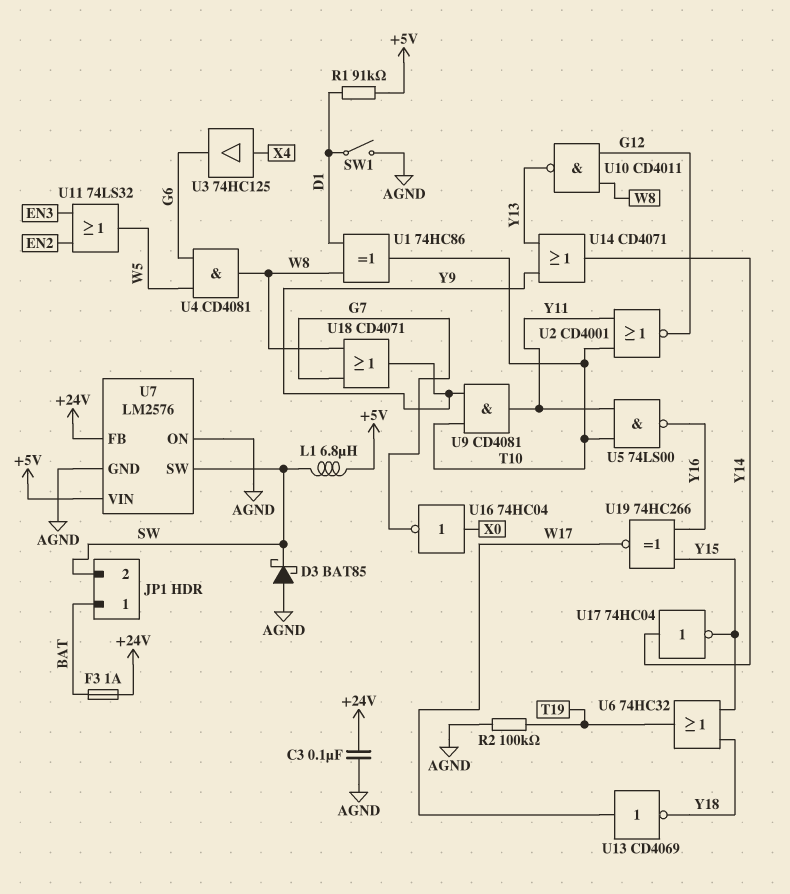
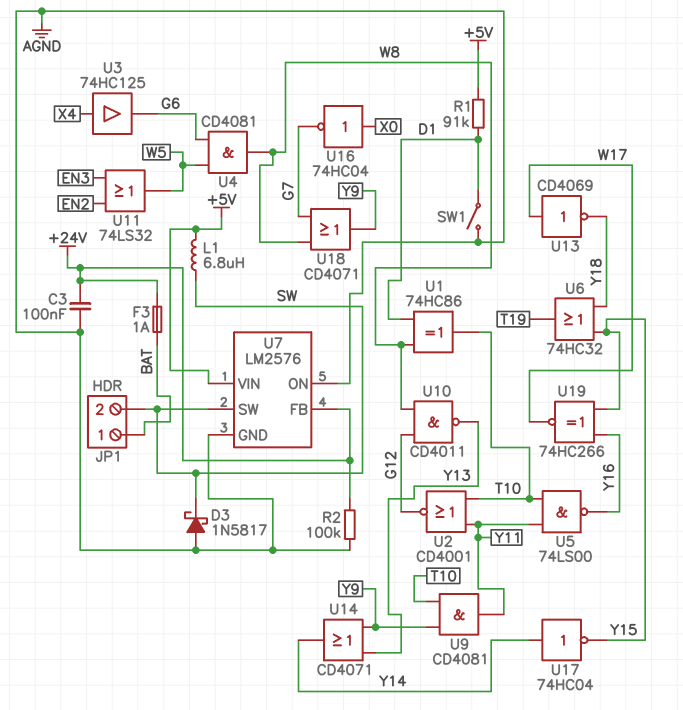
D3: schottky BAT85 (A AGND, K SW) -> schottky 1N5817 (A AGND, K SW)
R2: 100k (AGND, T19) -> 100k (+24V, AGND)

